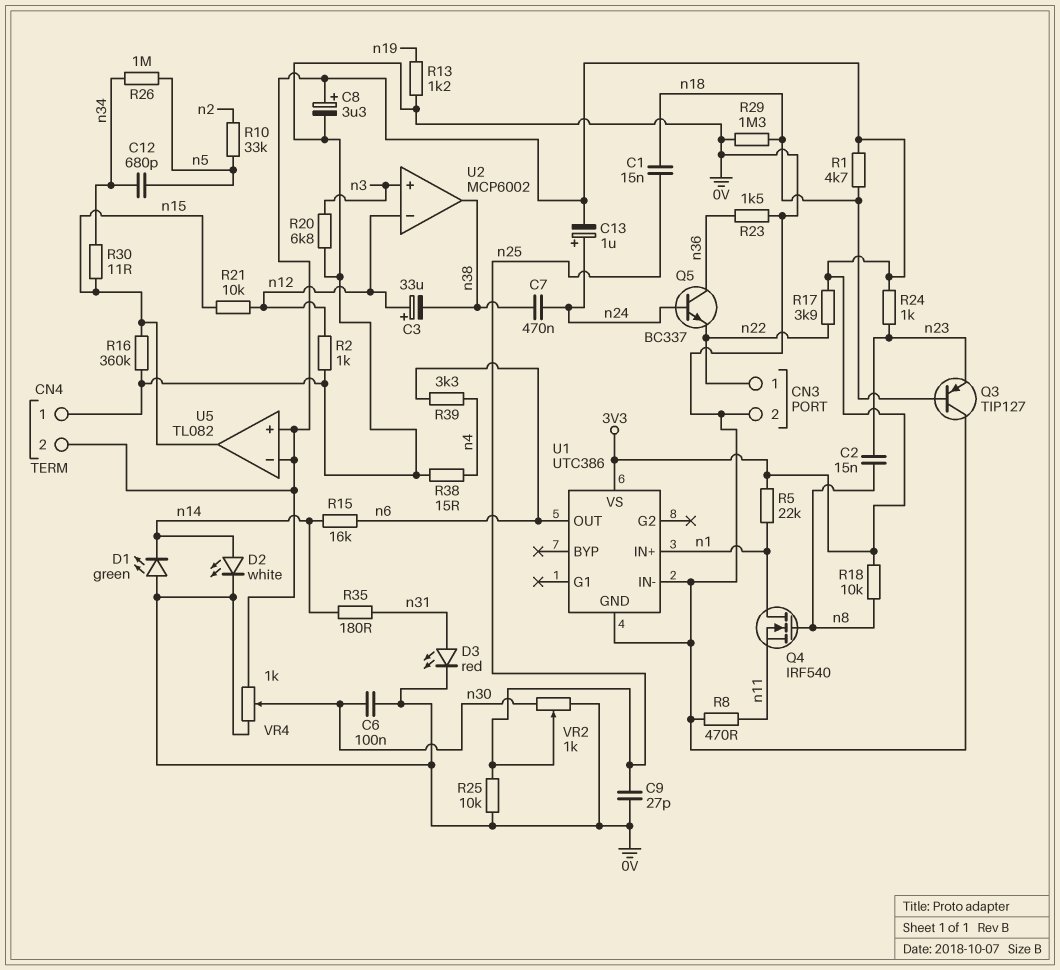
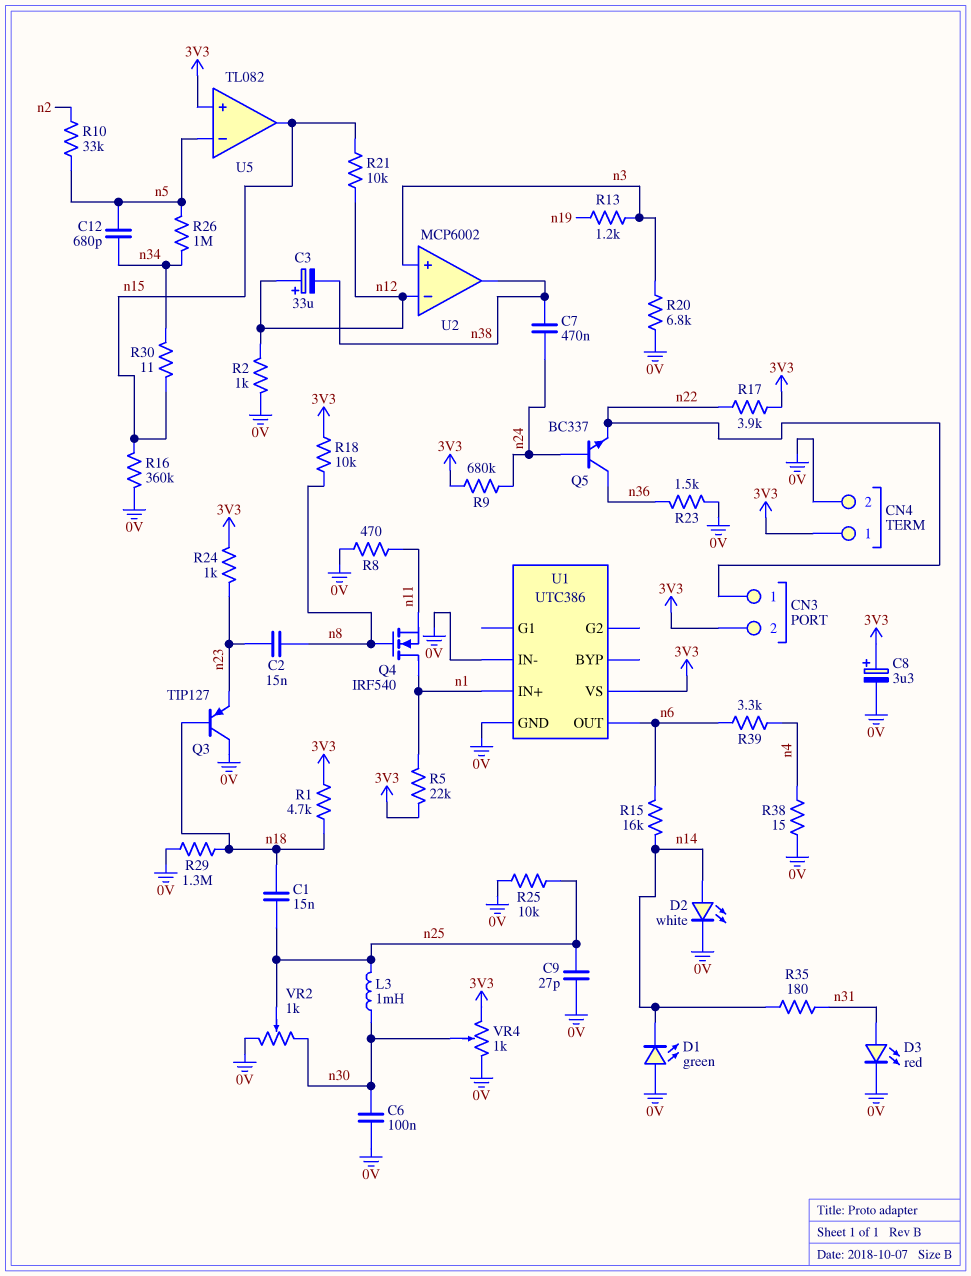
C13: 1uF (plus n24, minus 3V3) -> none
CN3 pin 2: 0V -> 3V3
CN4 pin 1: 0V -> 3V3
CN4 pin 2: 3V3 -> 0V
L3: none -> 1mH (n25, n30)
R9: none -> 680k (3V3, n24)
R13: 1.2k (0V, n19) -> 1.2k (n3, n19)
U5 pin in-: 3V3 -> n5

